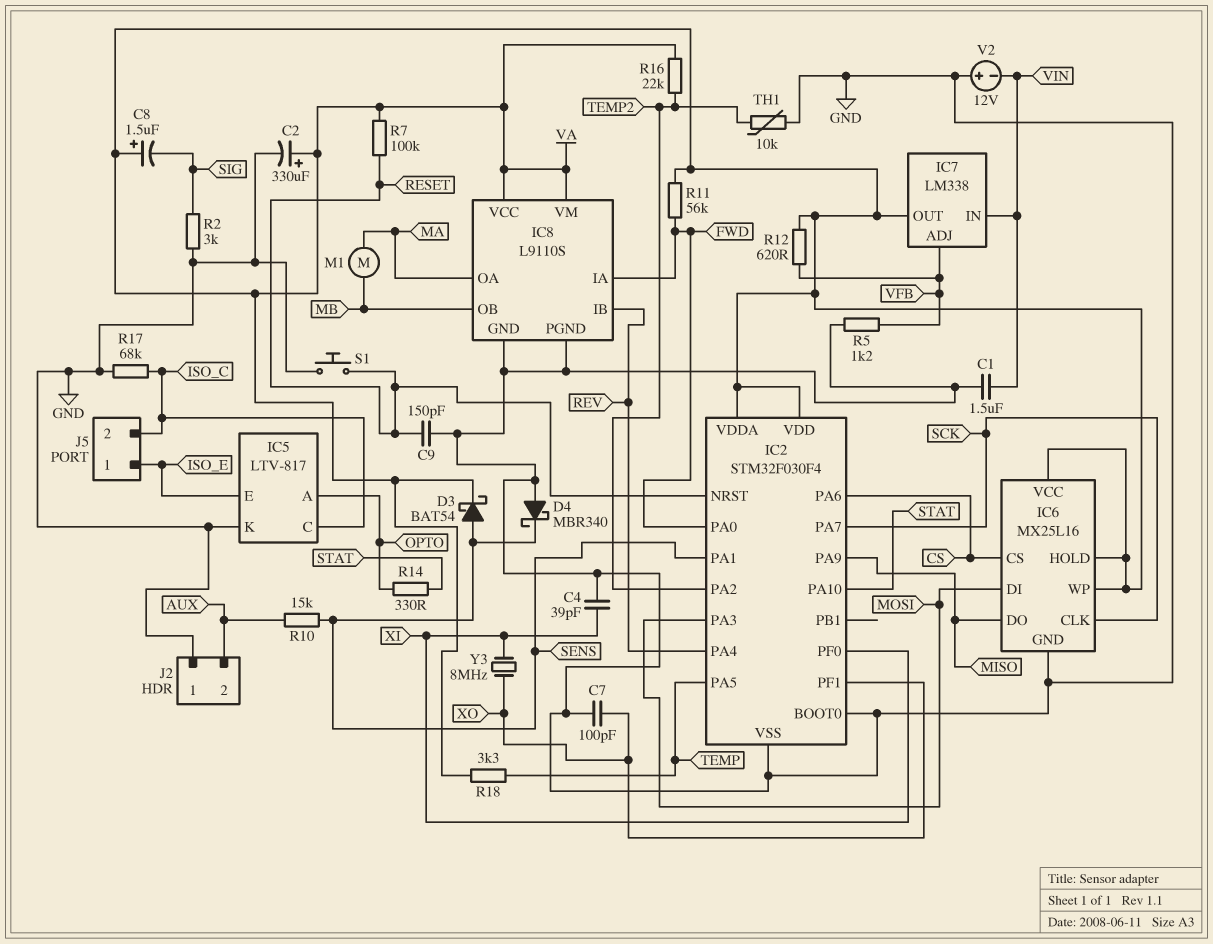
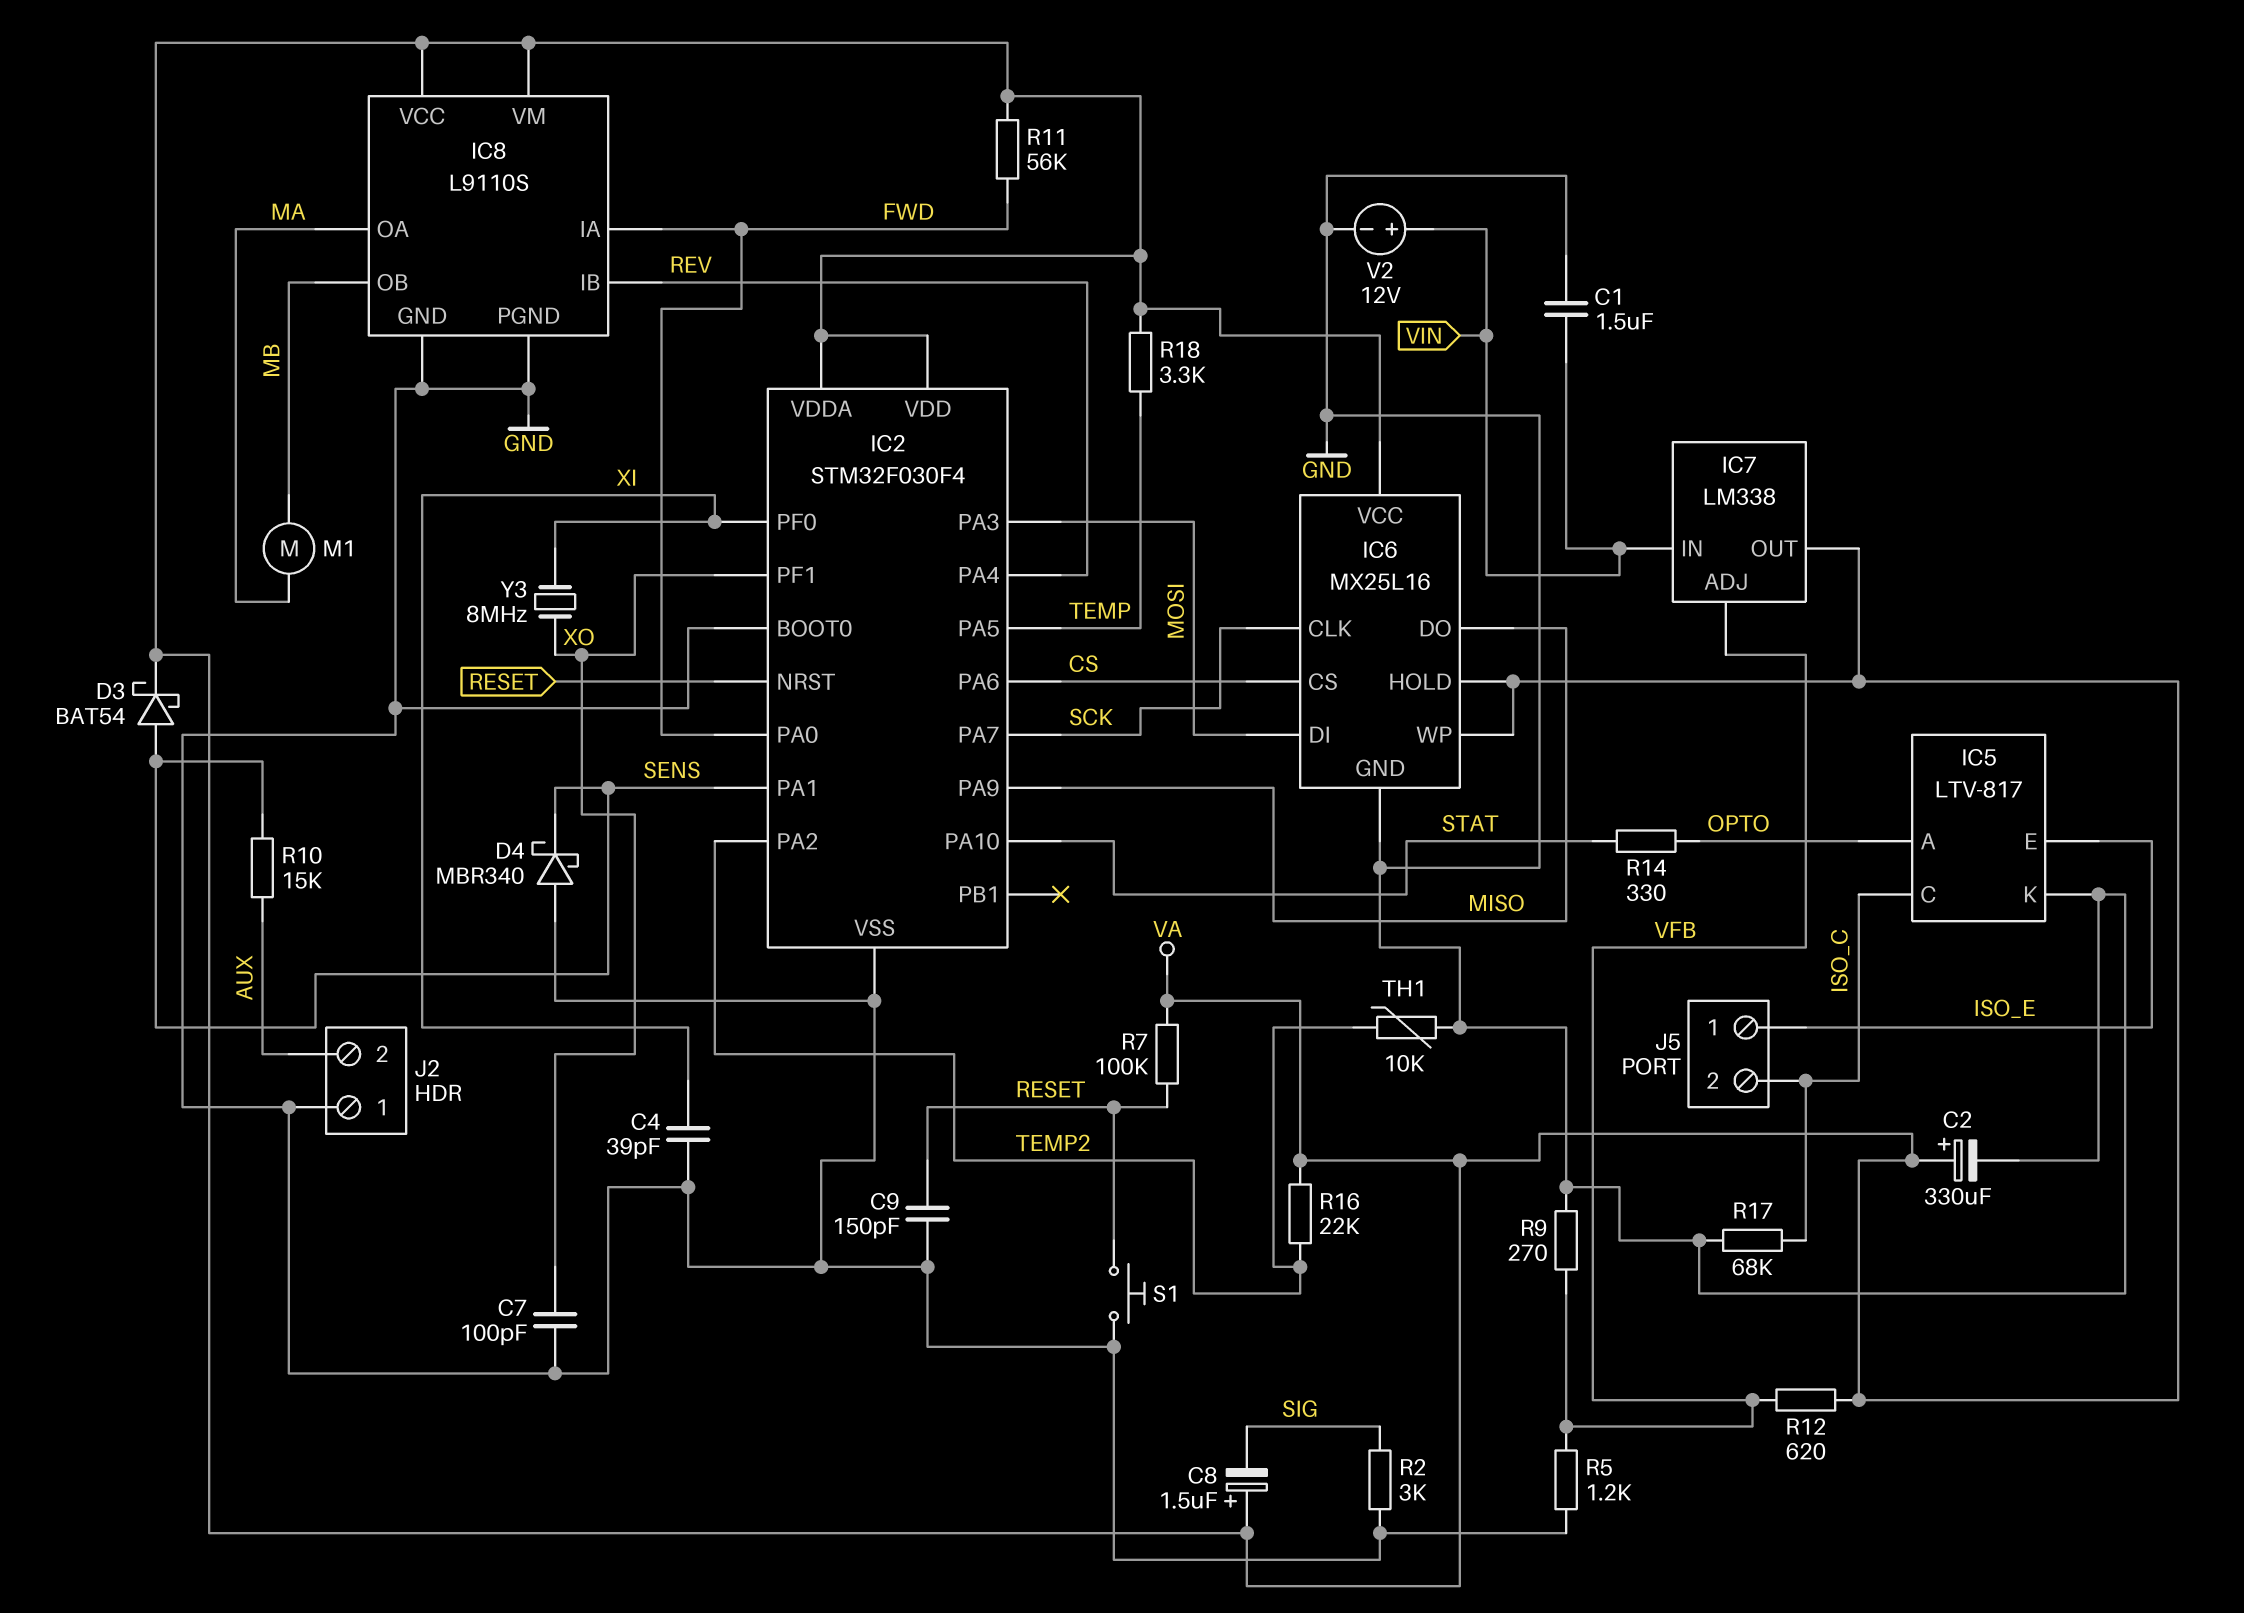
R9: none -> 270 (GND, VFB)
V2: 12V (plus GND, minus VIN) -> 12V (plus VIN, minus GND)

